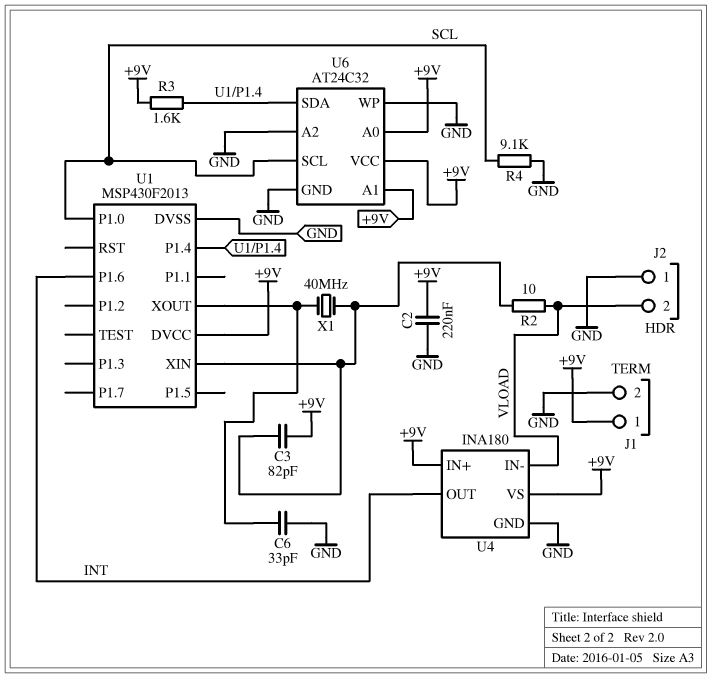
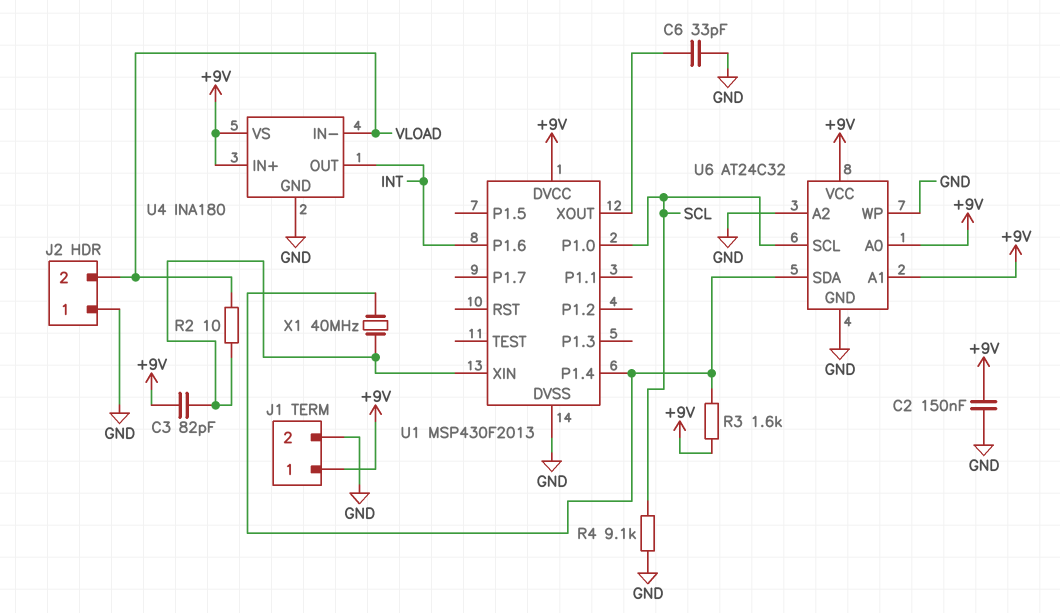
C2: 220nF (+9V, GND) -> 150nF (+9V, GND)
X1: 40MHz (U1/XIN, U1/XOUT) -> 40MHz (U1/P1.4, U1/XIN)

